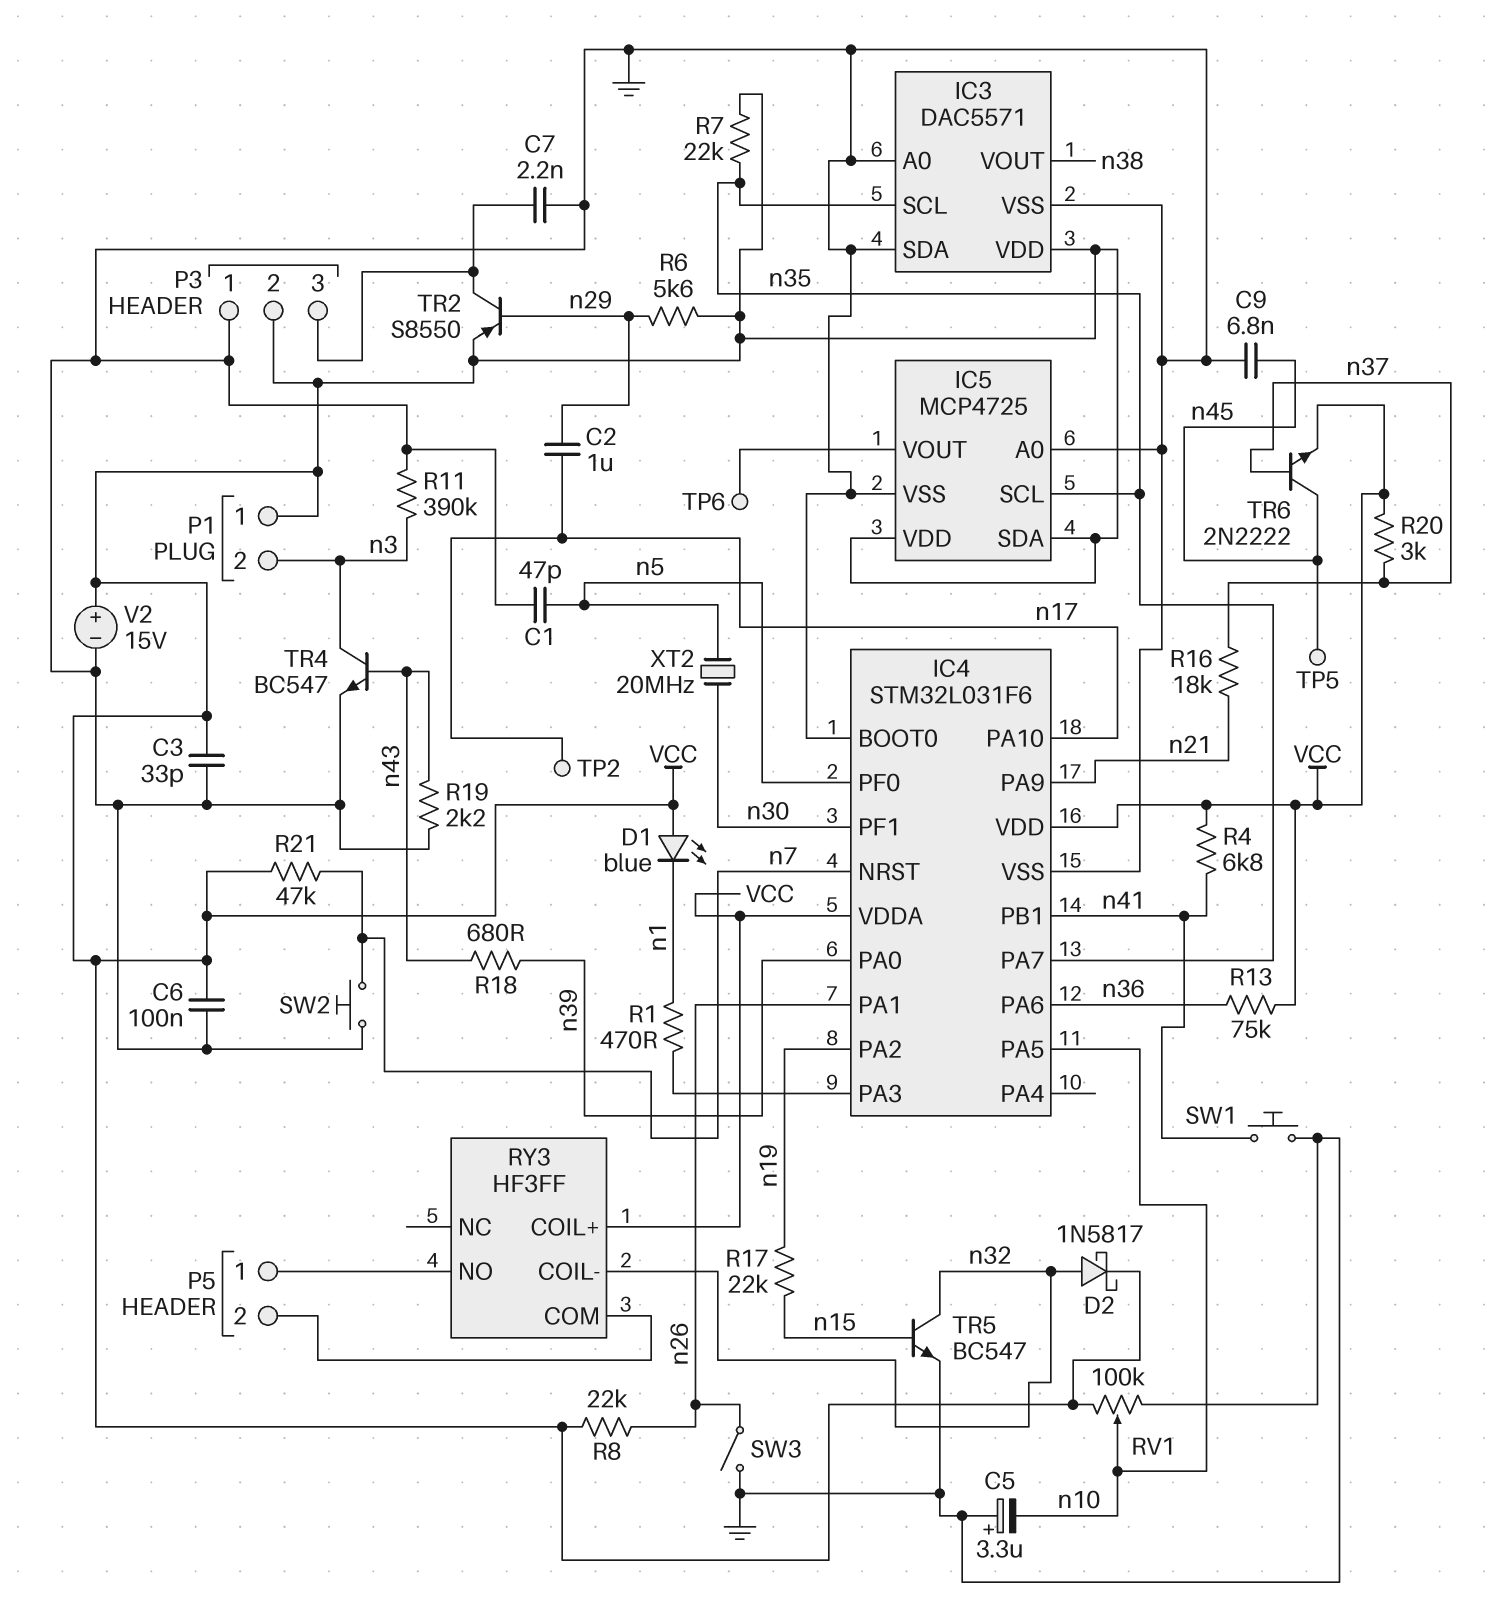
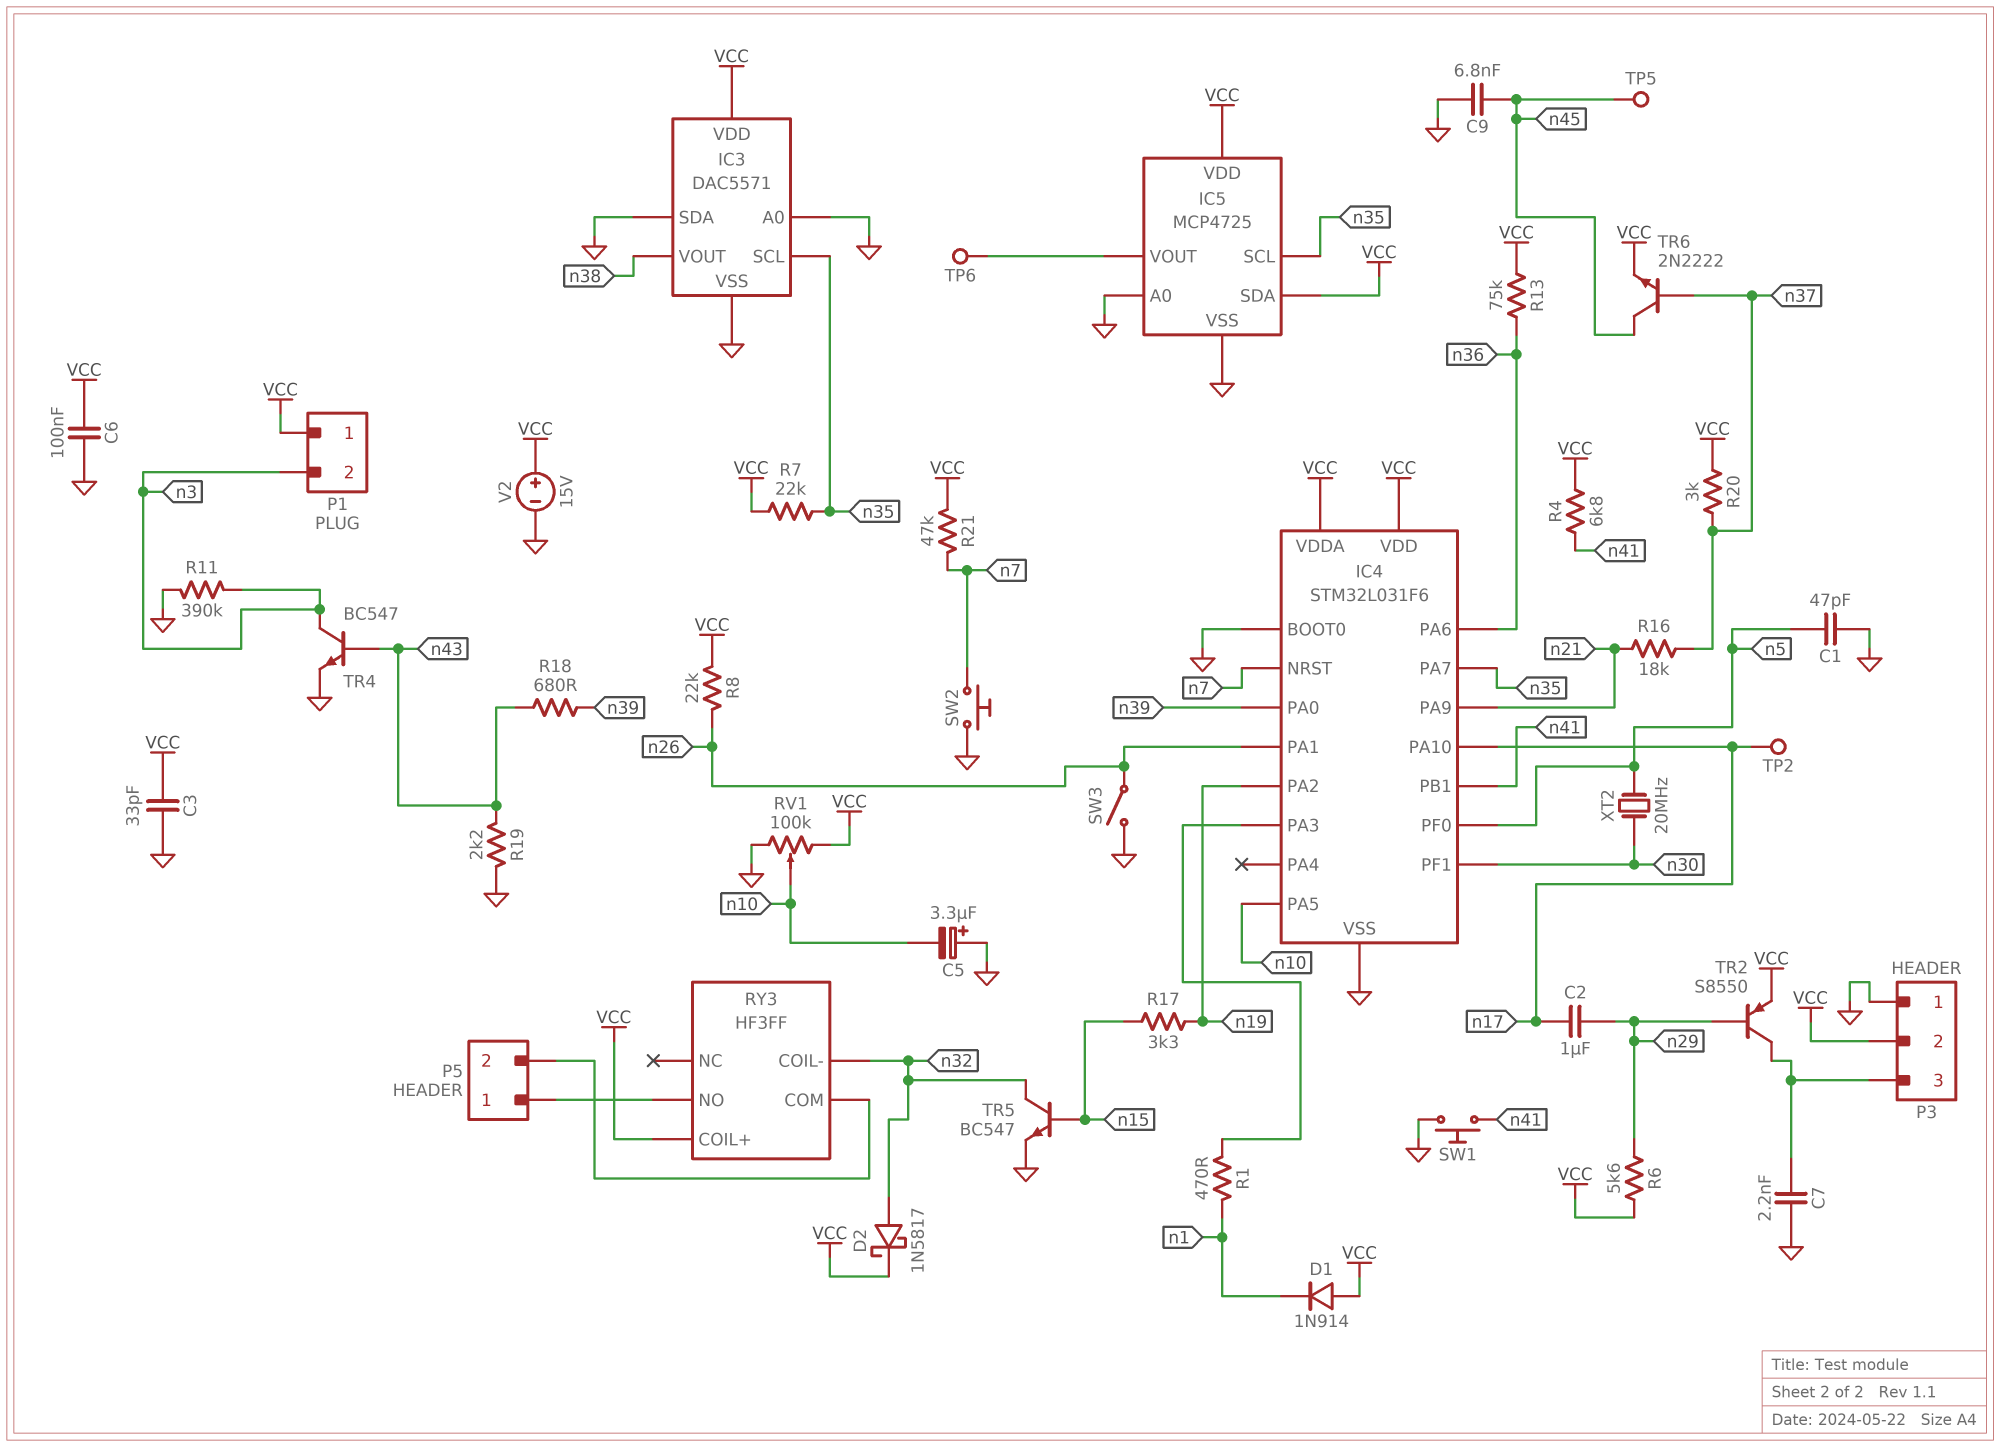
D1: LED blue (A VCC, K n1) -> diode 1N914 (A VCC, K n1)
R17: 22k (n15, n19) -> 3.3k (n15, n19)

